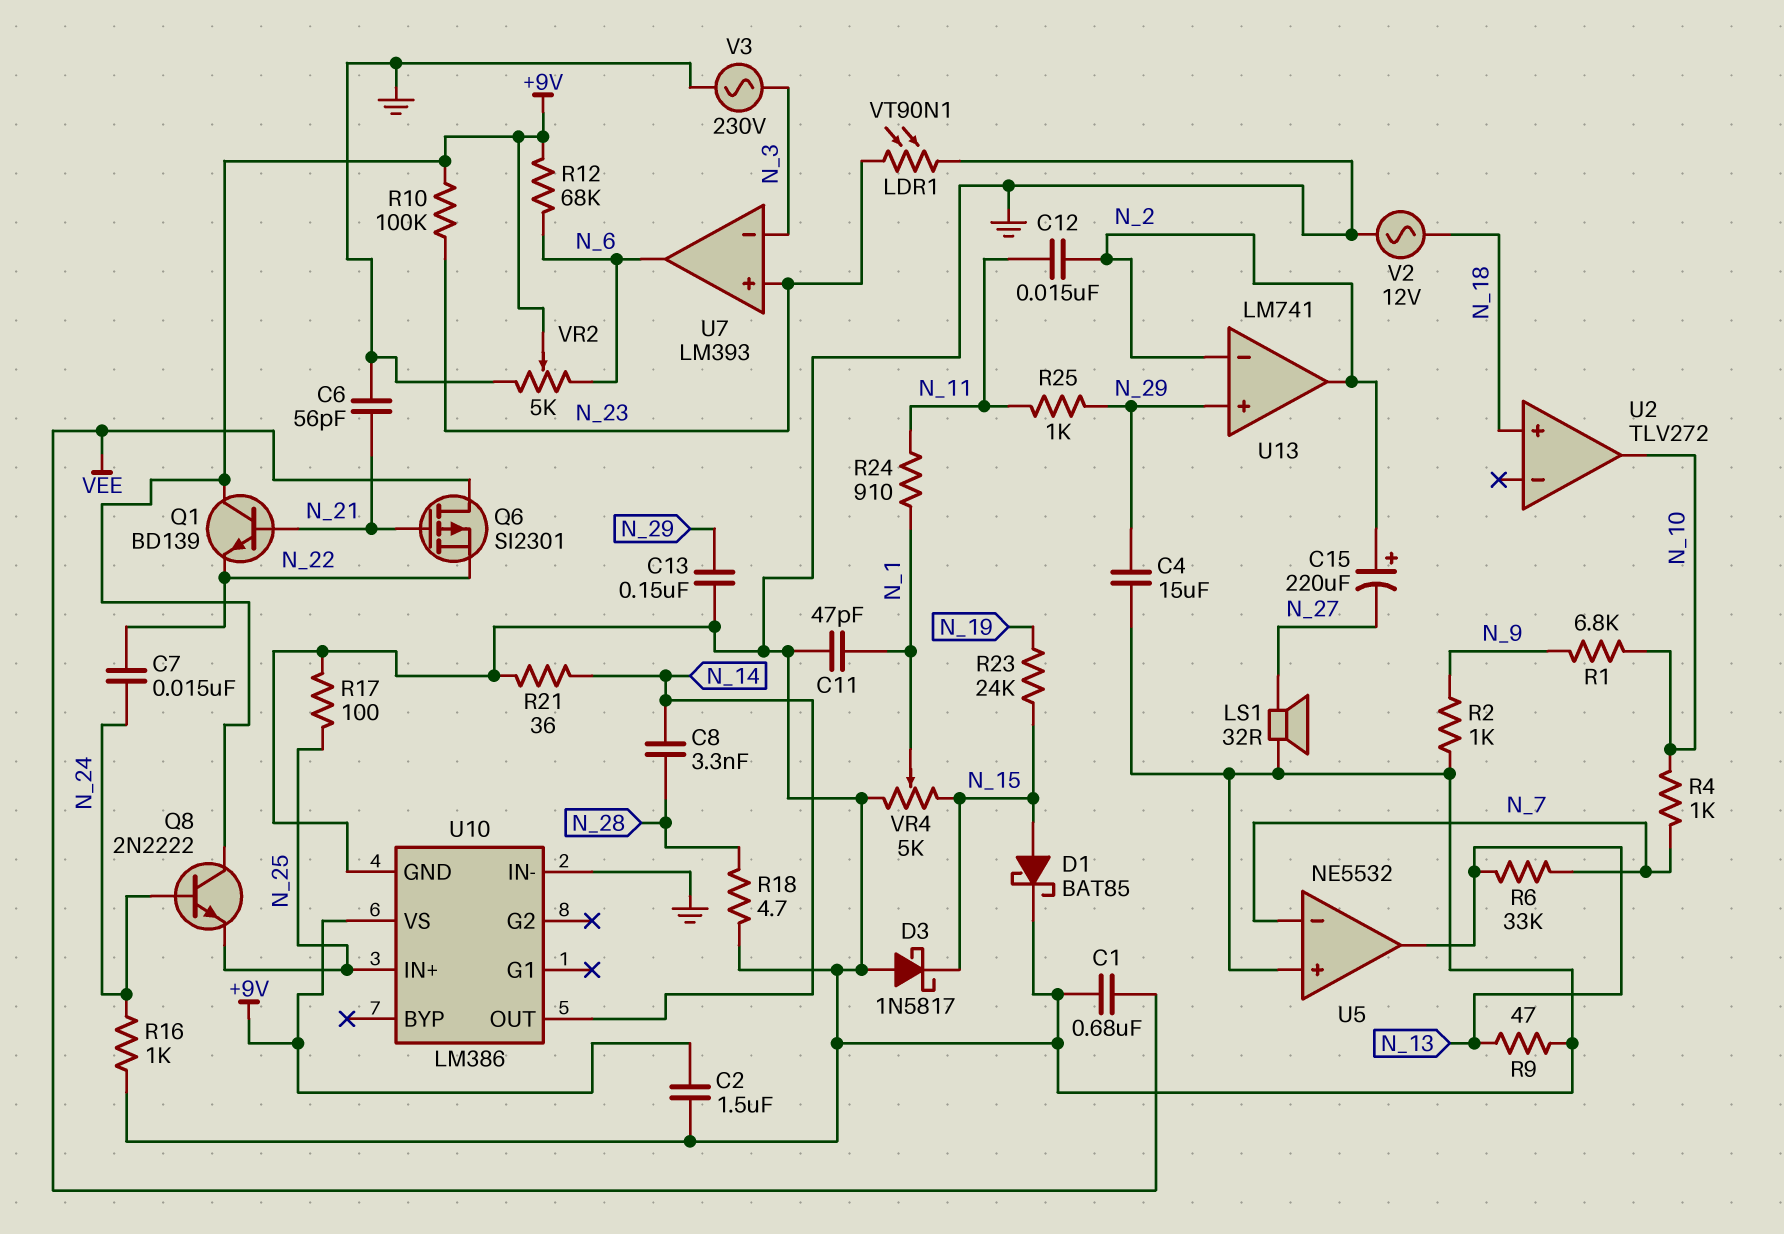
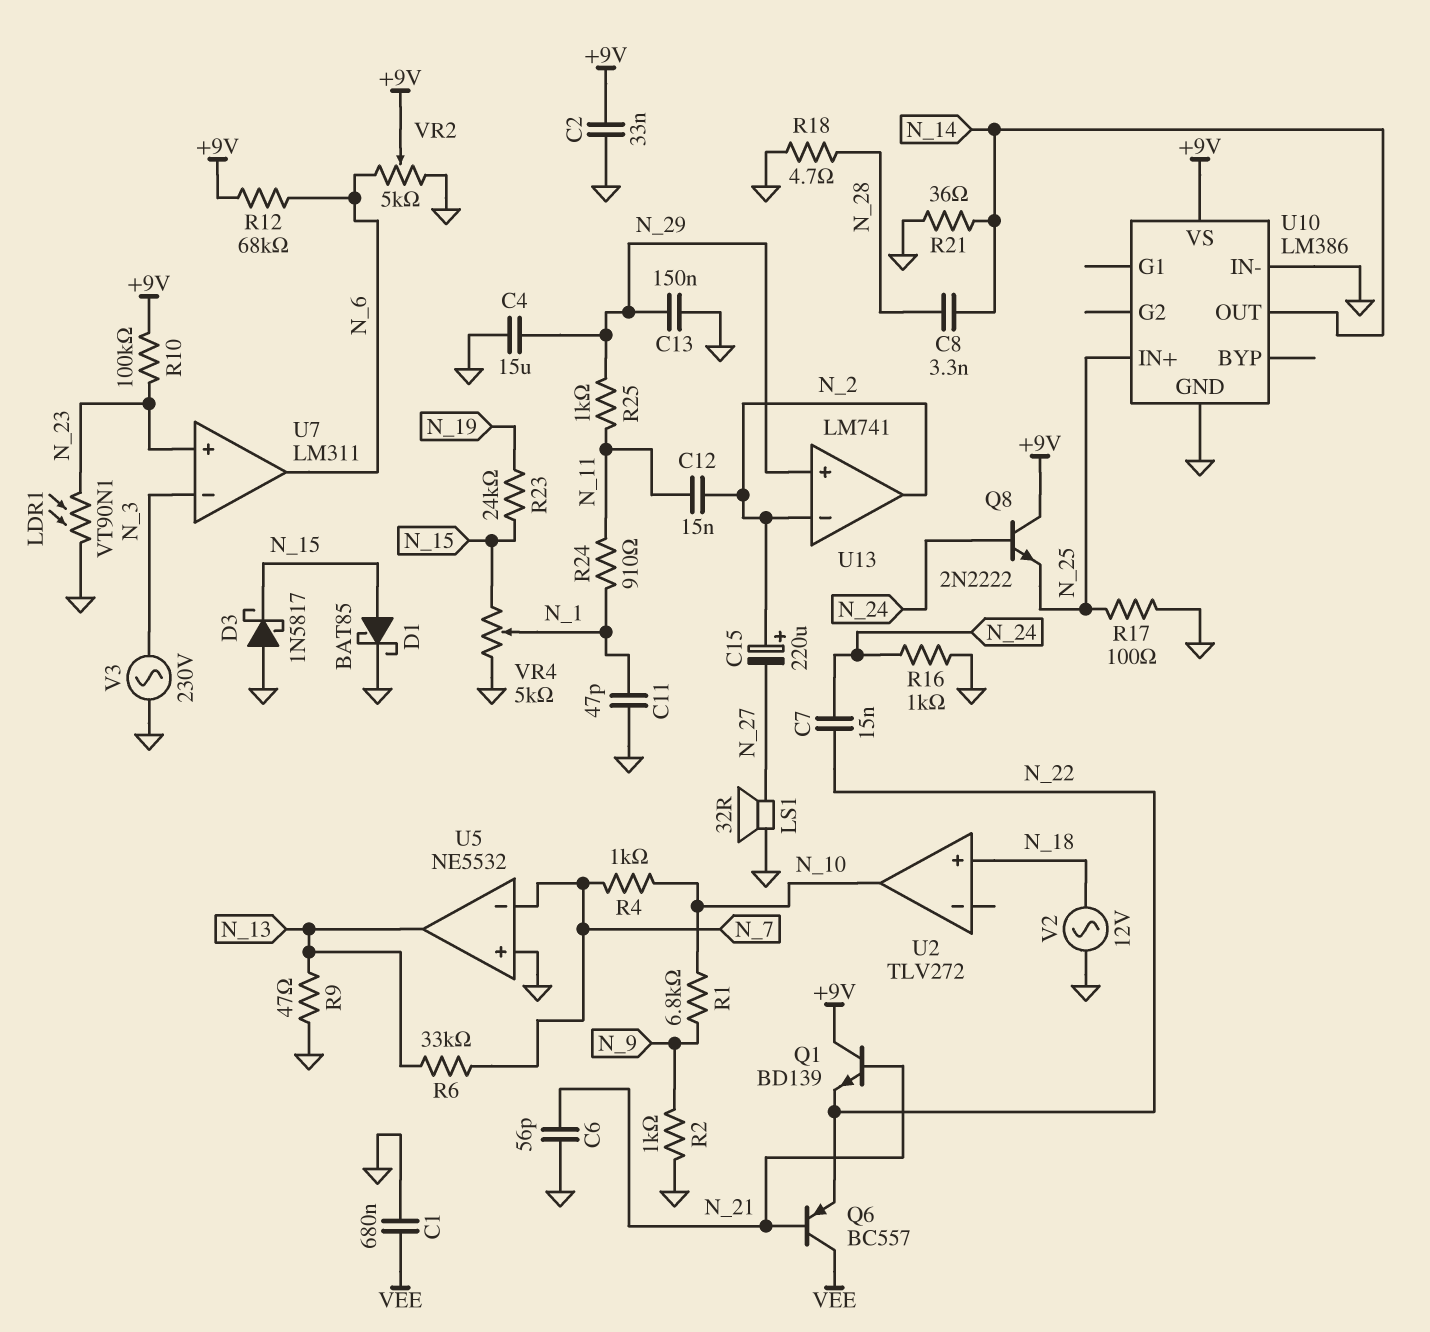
C2: 1.5uF (+9V, GND) -> 33nF (+9V, GND)
Q6: PMOS SI2301 (G N_21, D VEE, S N_22) -> PNP BC557 (B N_21, C VEE, E N_22)
U7: LM393 -> LM311

